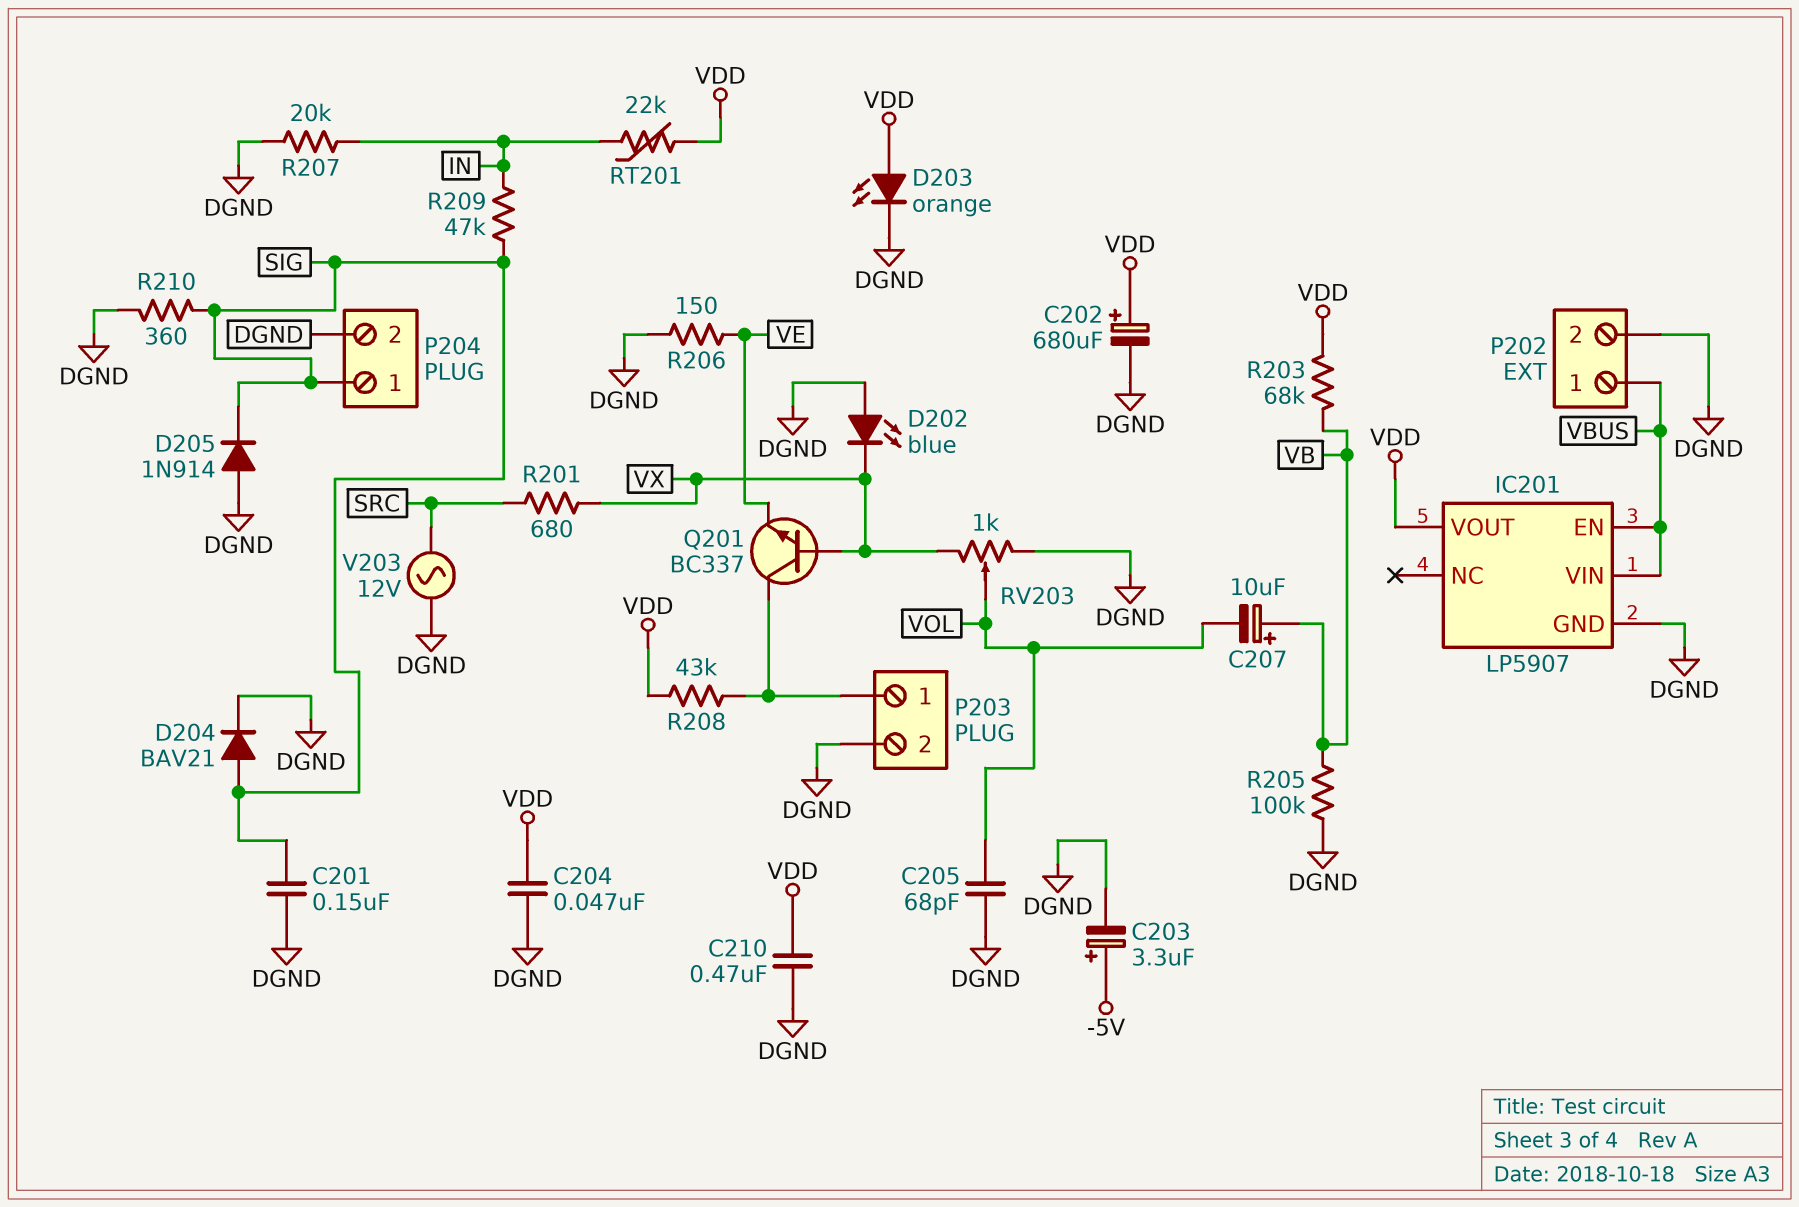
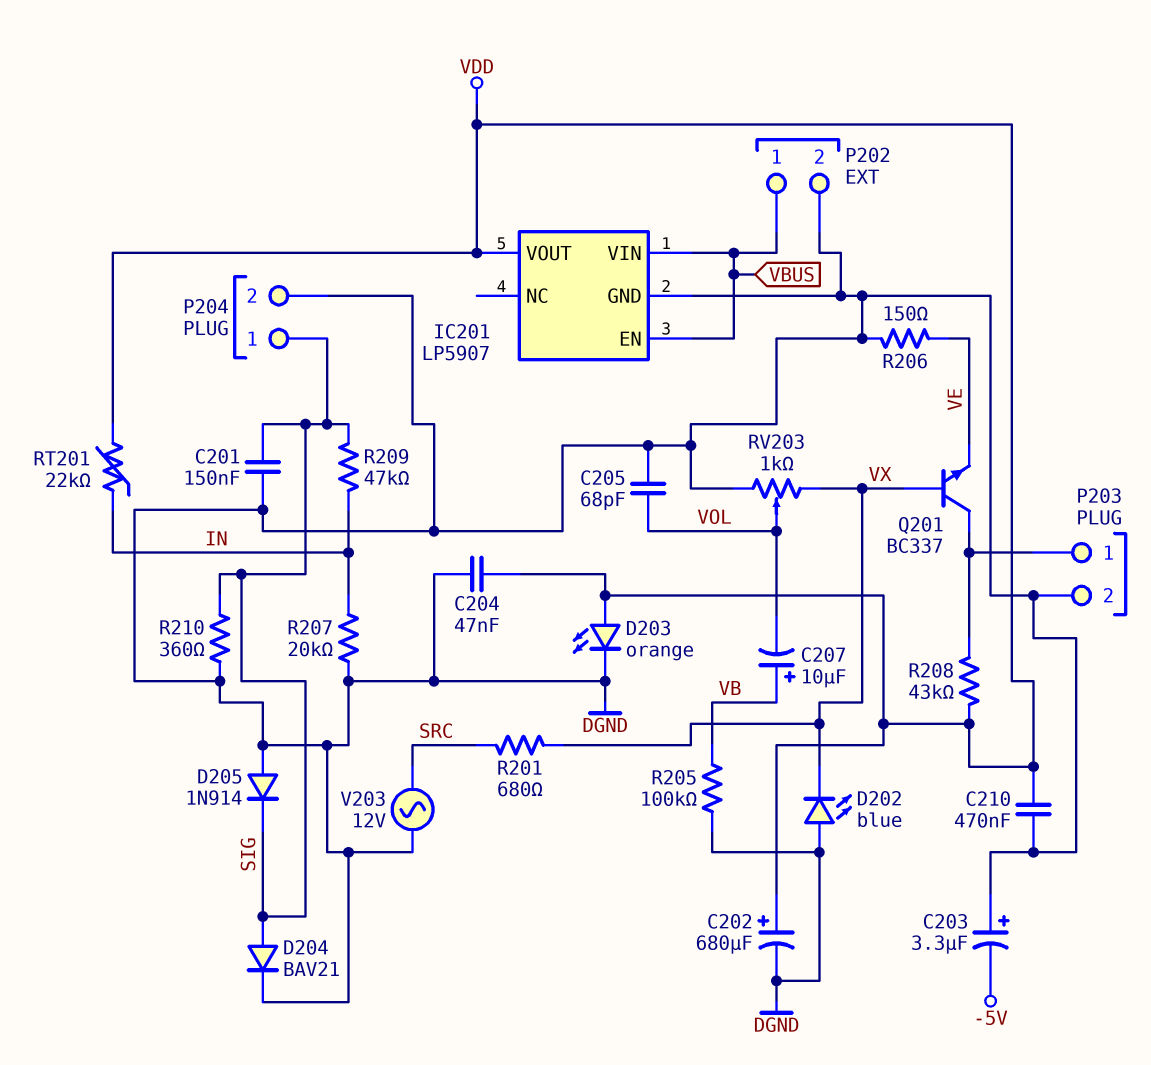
C203: 3.3uF (plus -5V, minus DGND) -> 3.3uF (plus DGND, minus -5V)
R203: 68k (VB, VDD) -> none

